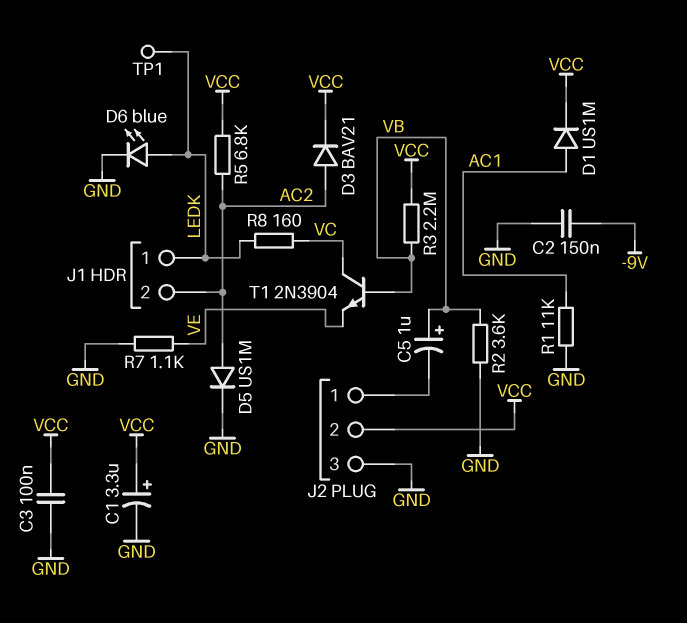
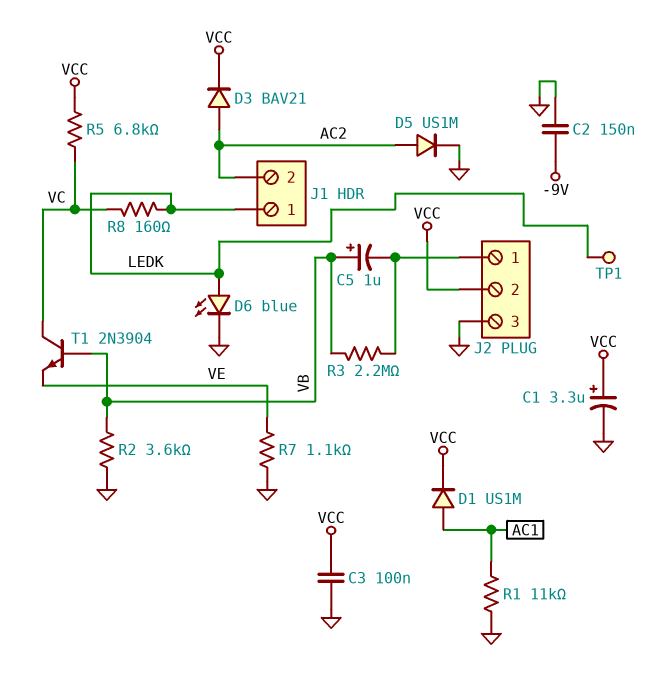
R3: 2.2M (VB, VCC) -> 2.2M (J2/1, VB)
R5: 6.8k (AC2, VCC) -> 6.8k (VC, VCC)

